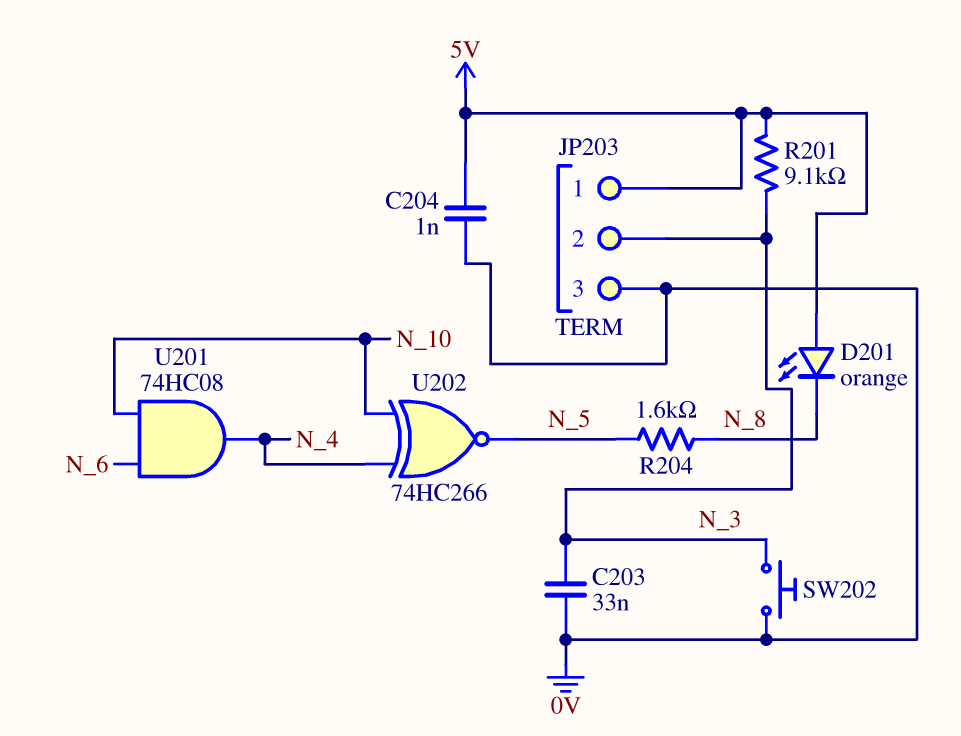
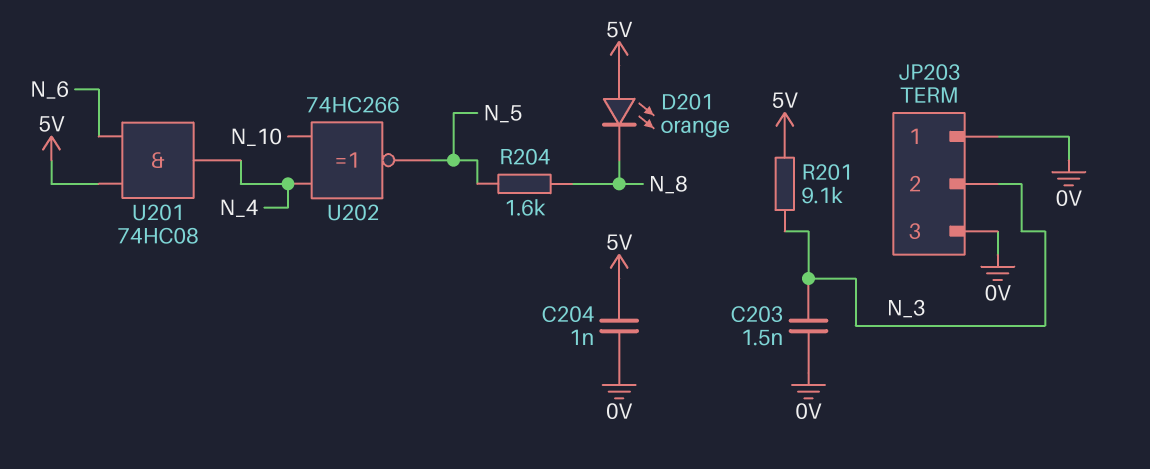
C203: 33nF (0V, N_3) -> 1.5nF (0V, N_3)
JP203 pin 1: 5V -> 0V
SW202: button (0V, N_3) -> none
U201: AND 74HC08 (in N_6, in N_10, out N_4) -> AND 74HC08 (in 5V, in N_6, out N_4)

